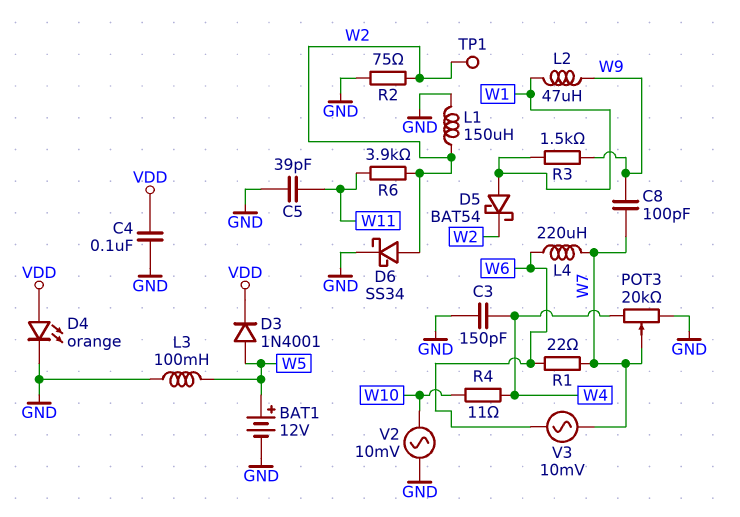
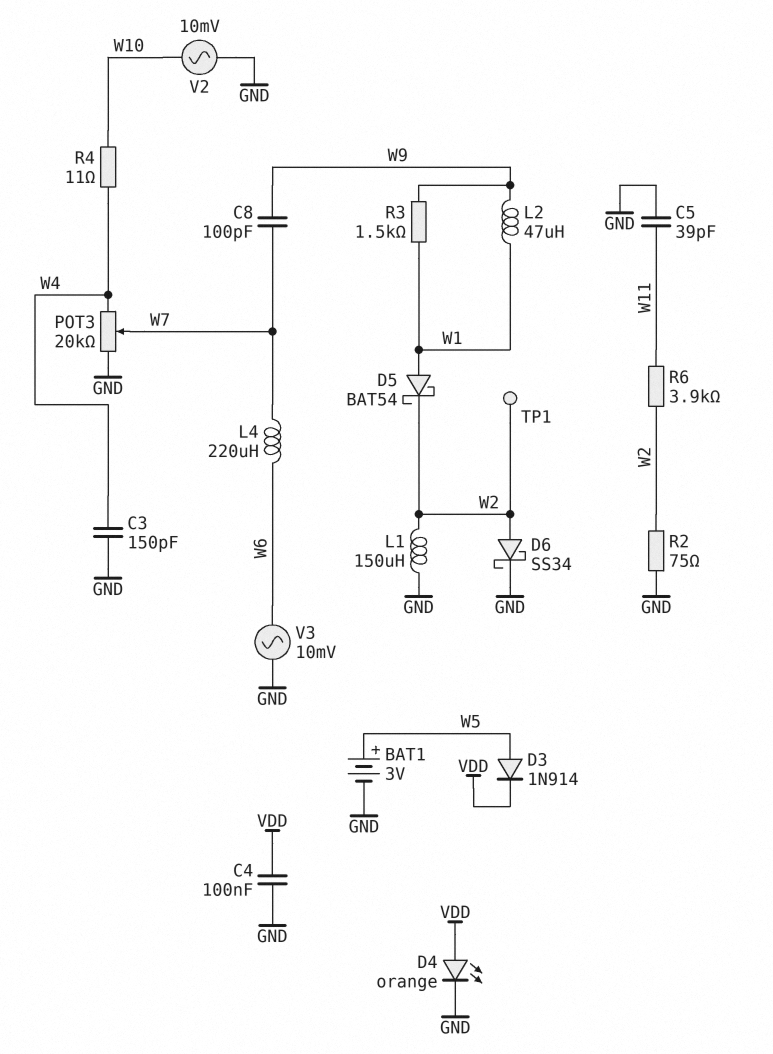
BAT1: 12V (plus W5, minus GND) -> 3V (plus W5, minus GND)
D3: diode 1N4001 (A W5, K VDD) -> diode 1N914 (A W5, K VDD)
L3: 100mH (GND, W5) -> none
R1: 22 (W6, W7) -> none
V3: AC 10mV (W6, W7) -> AC 10mV (GND, W6)

